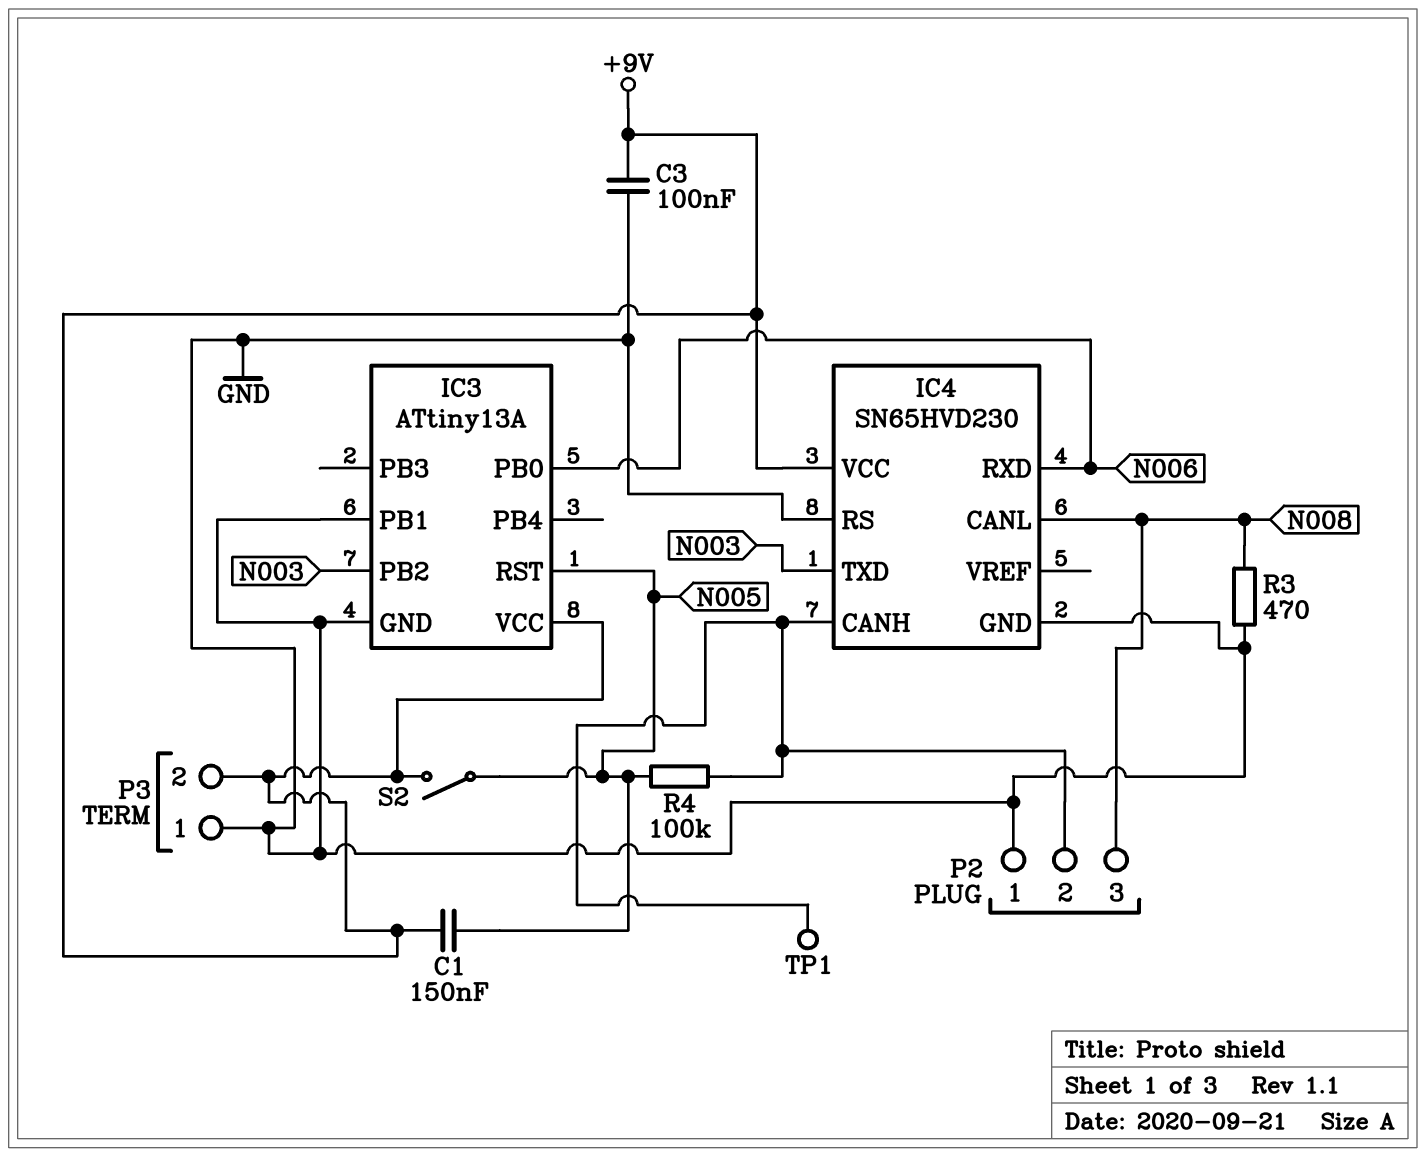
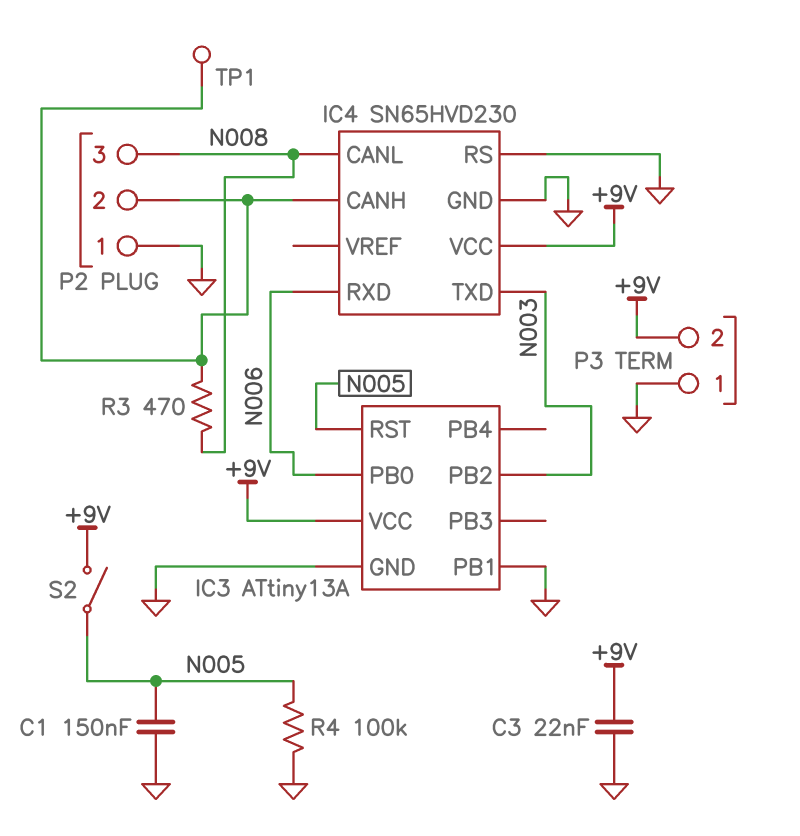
C1: 150nF (+9V, N005) -> 150nF (GND, N005)
C3: 100nF (+9V, GND) -> 22nF (+9V, GND)
R3: 470 (GND, N008) -> 470 (IC4/CANH, N008)
R4: 100k (IC4/CANH, N005) -> 100k (GND, N005)

